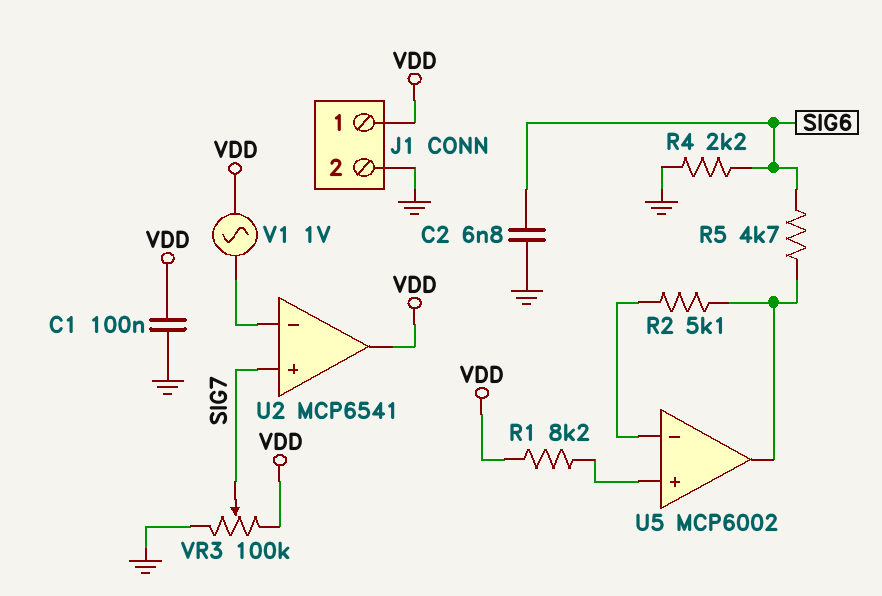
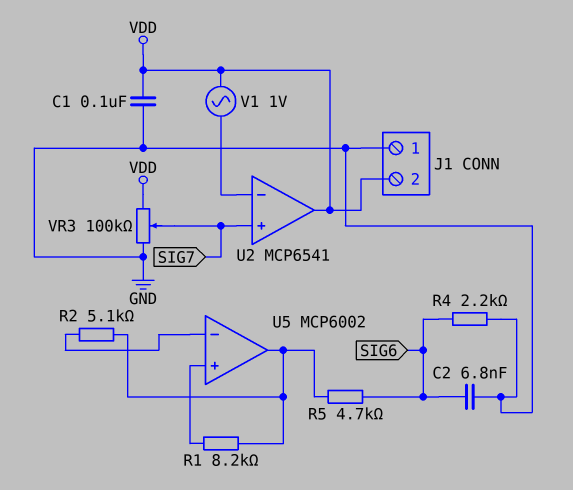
J1 pin 1: VDD -> GND
J1 pin 2: GND -> VDD
R1: 8.2k (U5/in+, VDD) -> 8.2k (U5/in+, U5/out)

